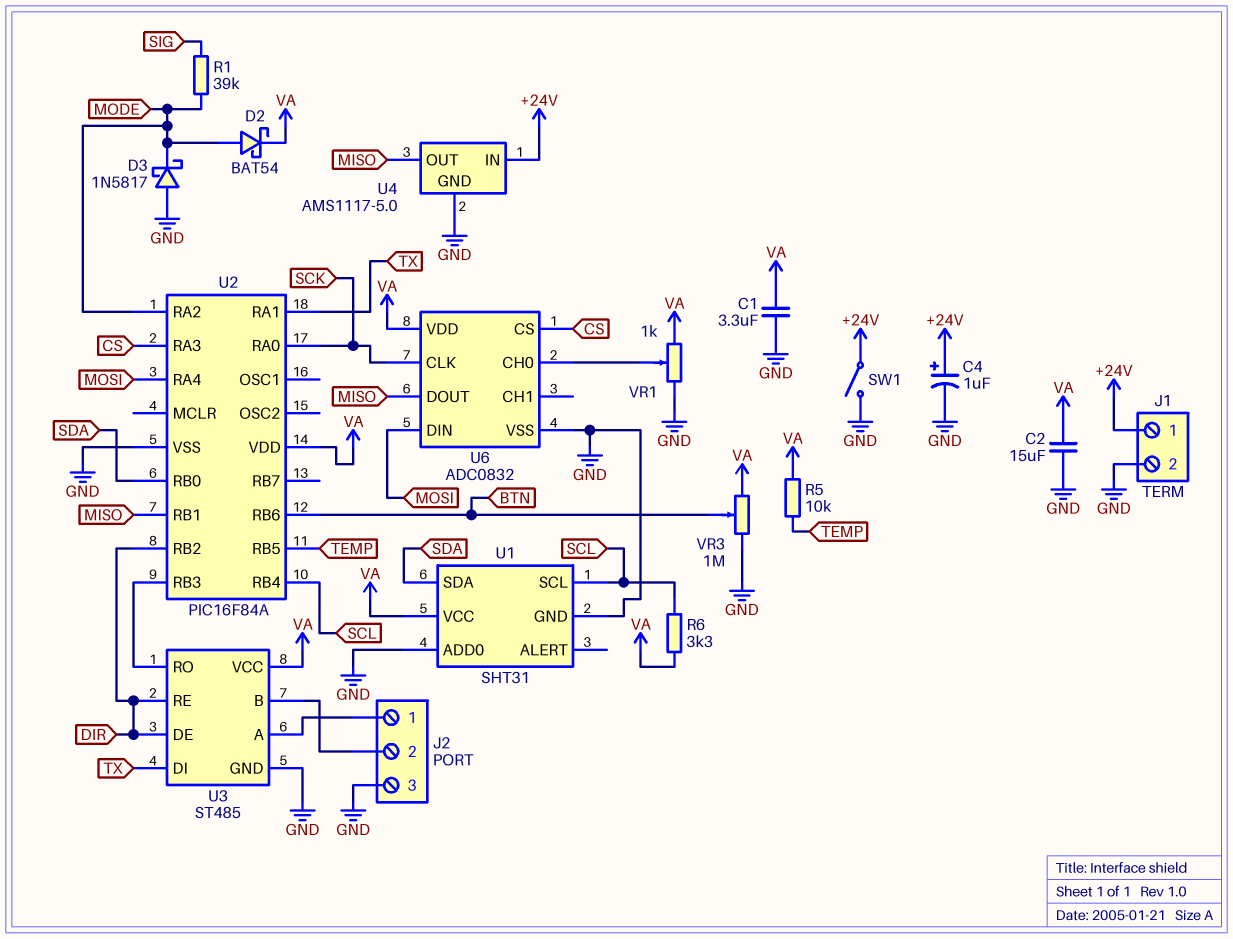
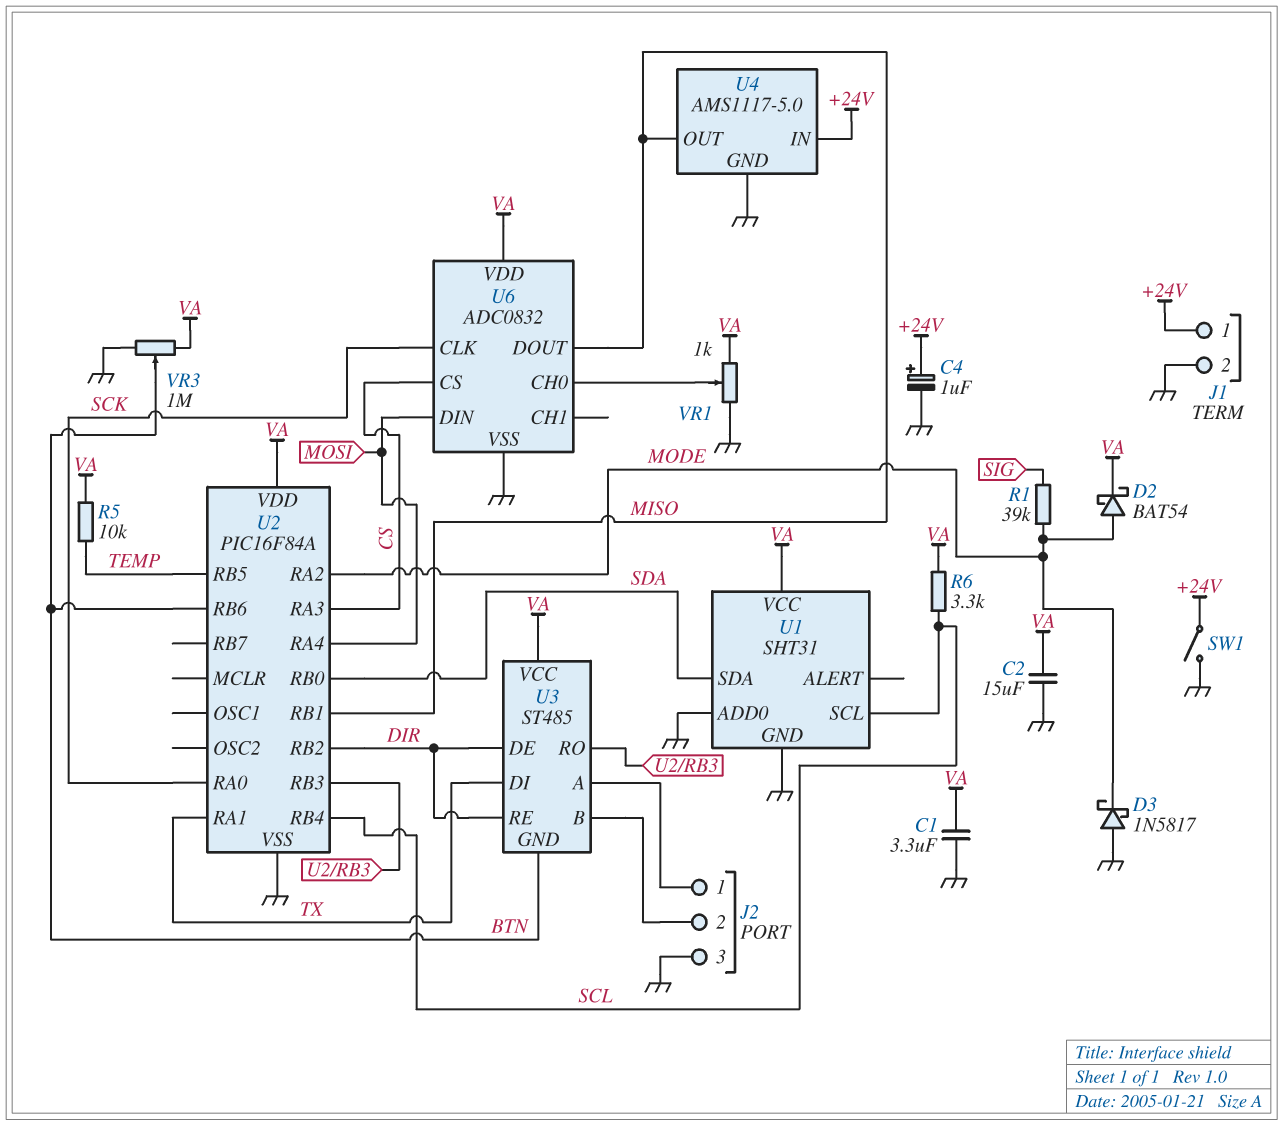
U3 pin GND: GND -> BTN

